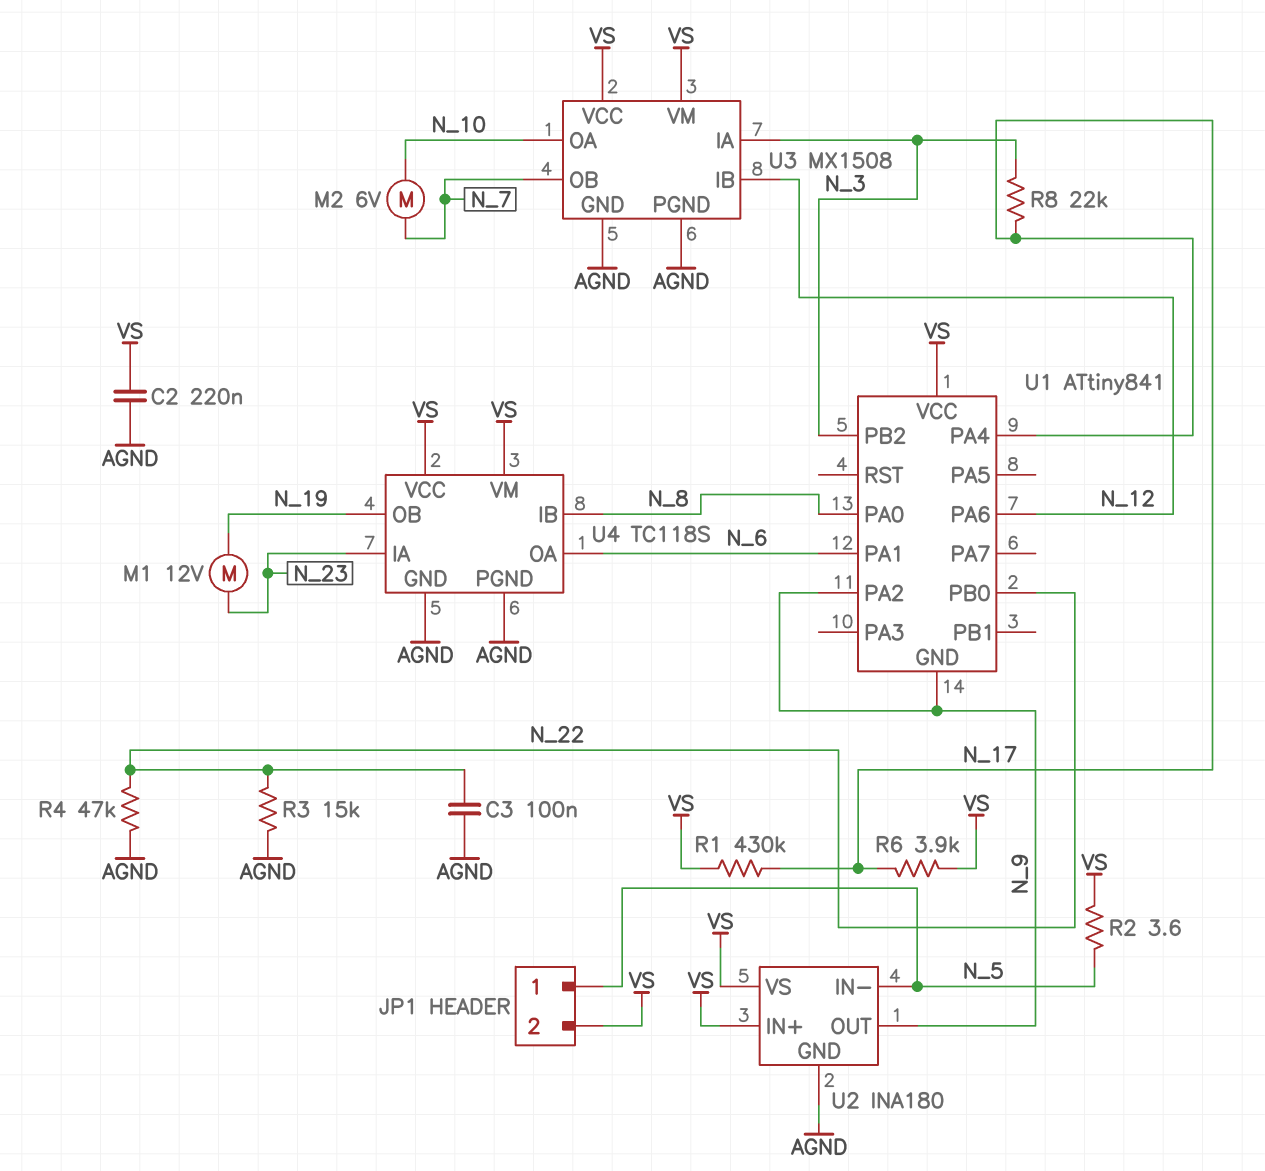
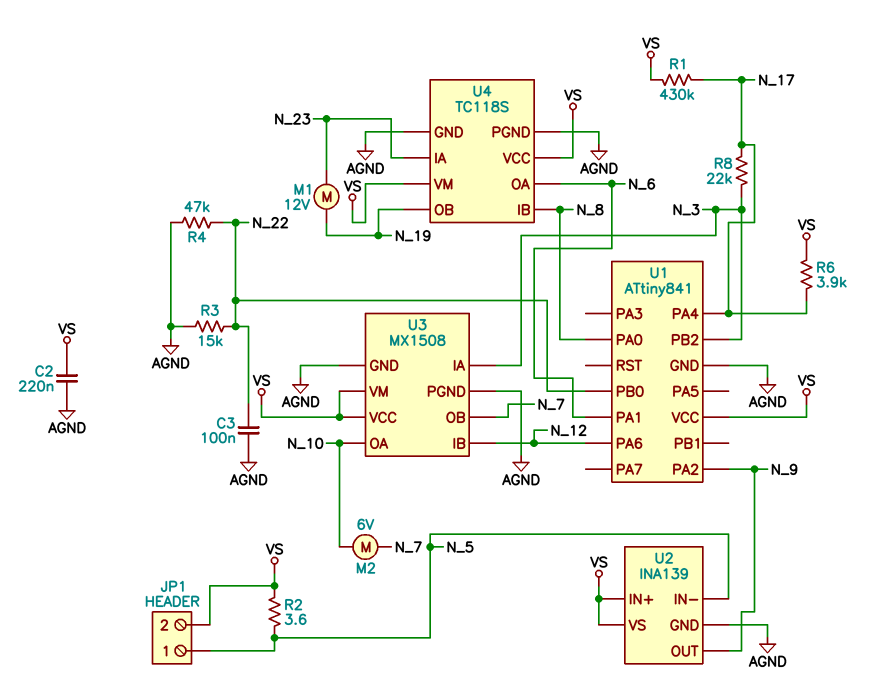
U1 pin GND: N_9 -> AGND
U2: INA180 -> INA139

